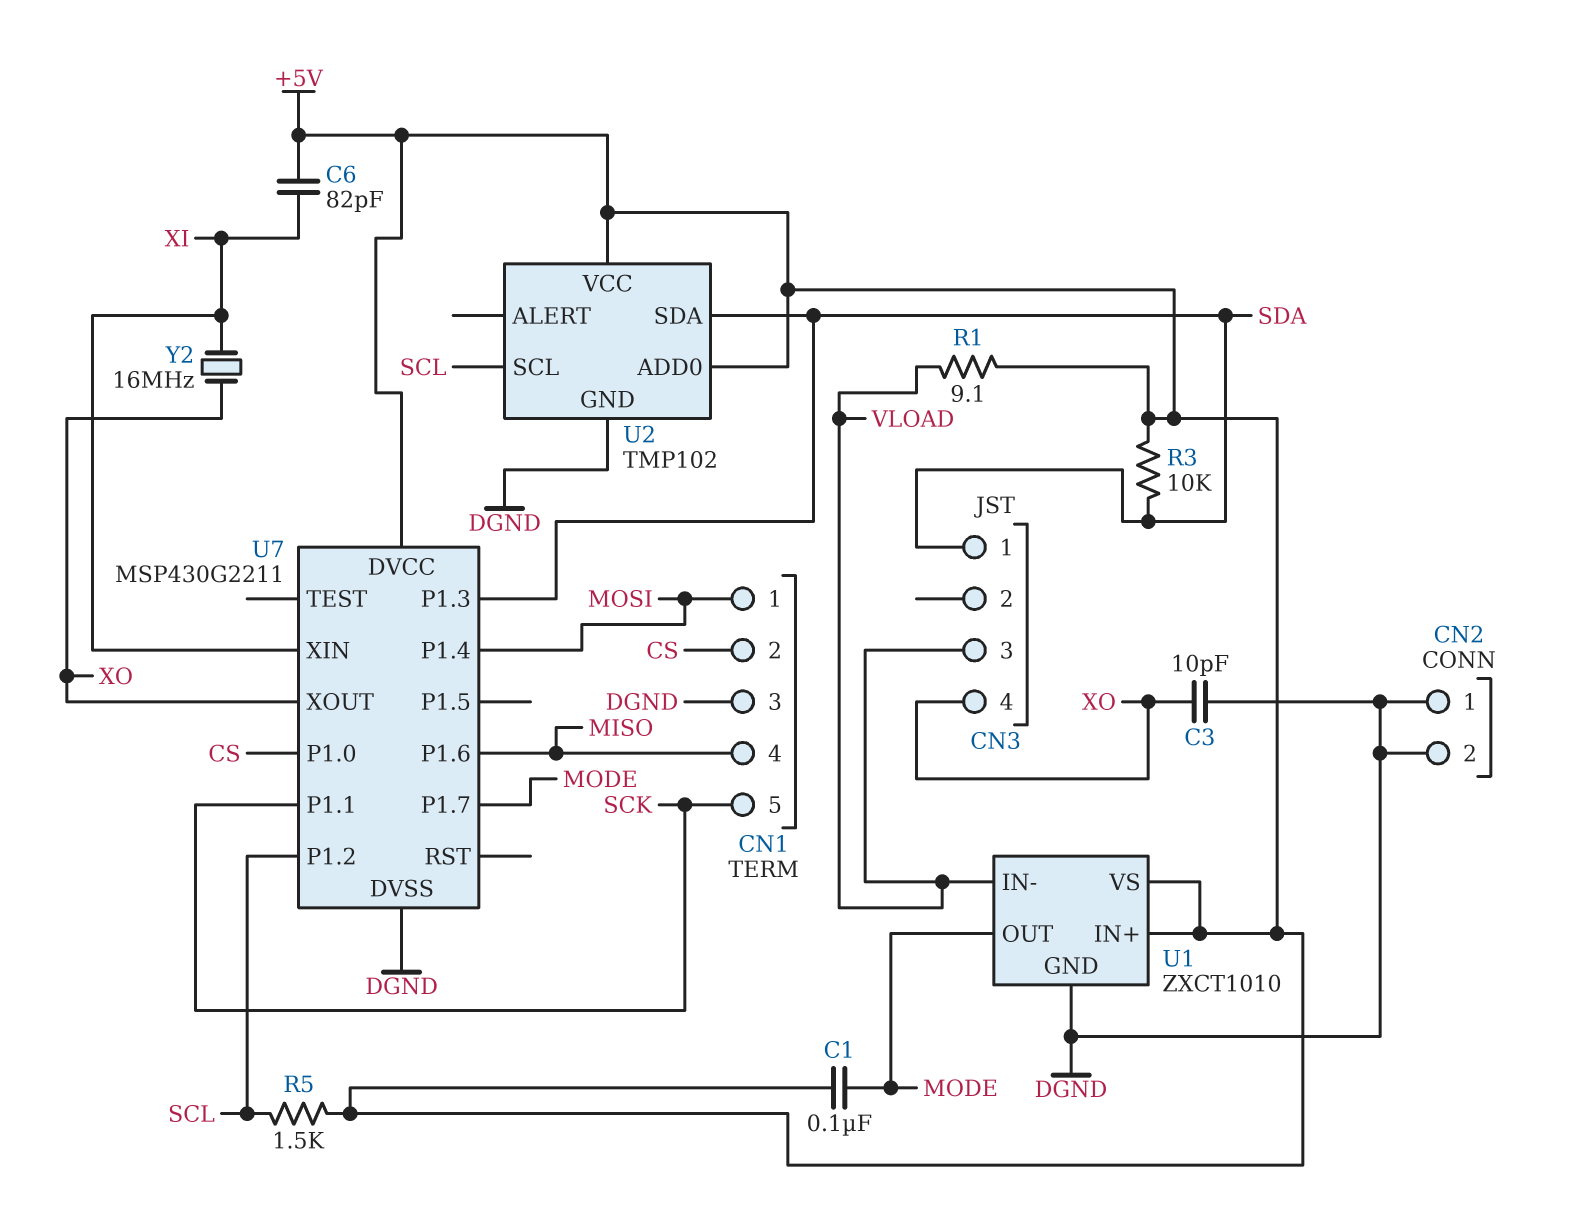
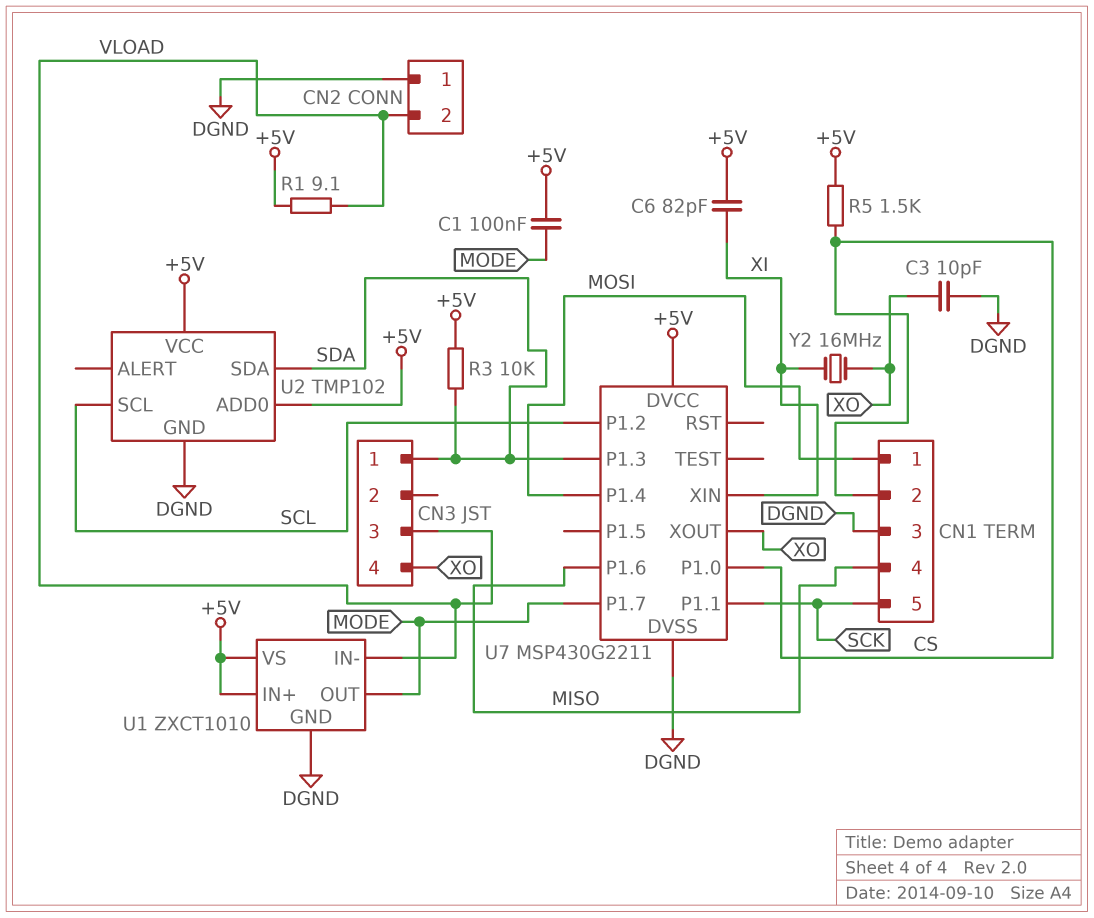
CN2 pin 2: DGND -> VLOAD
R5: 1.5k (+5V, SCL) -> 1.5k (+5V, CS)

